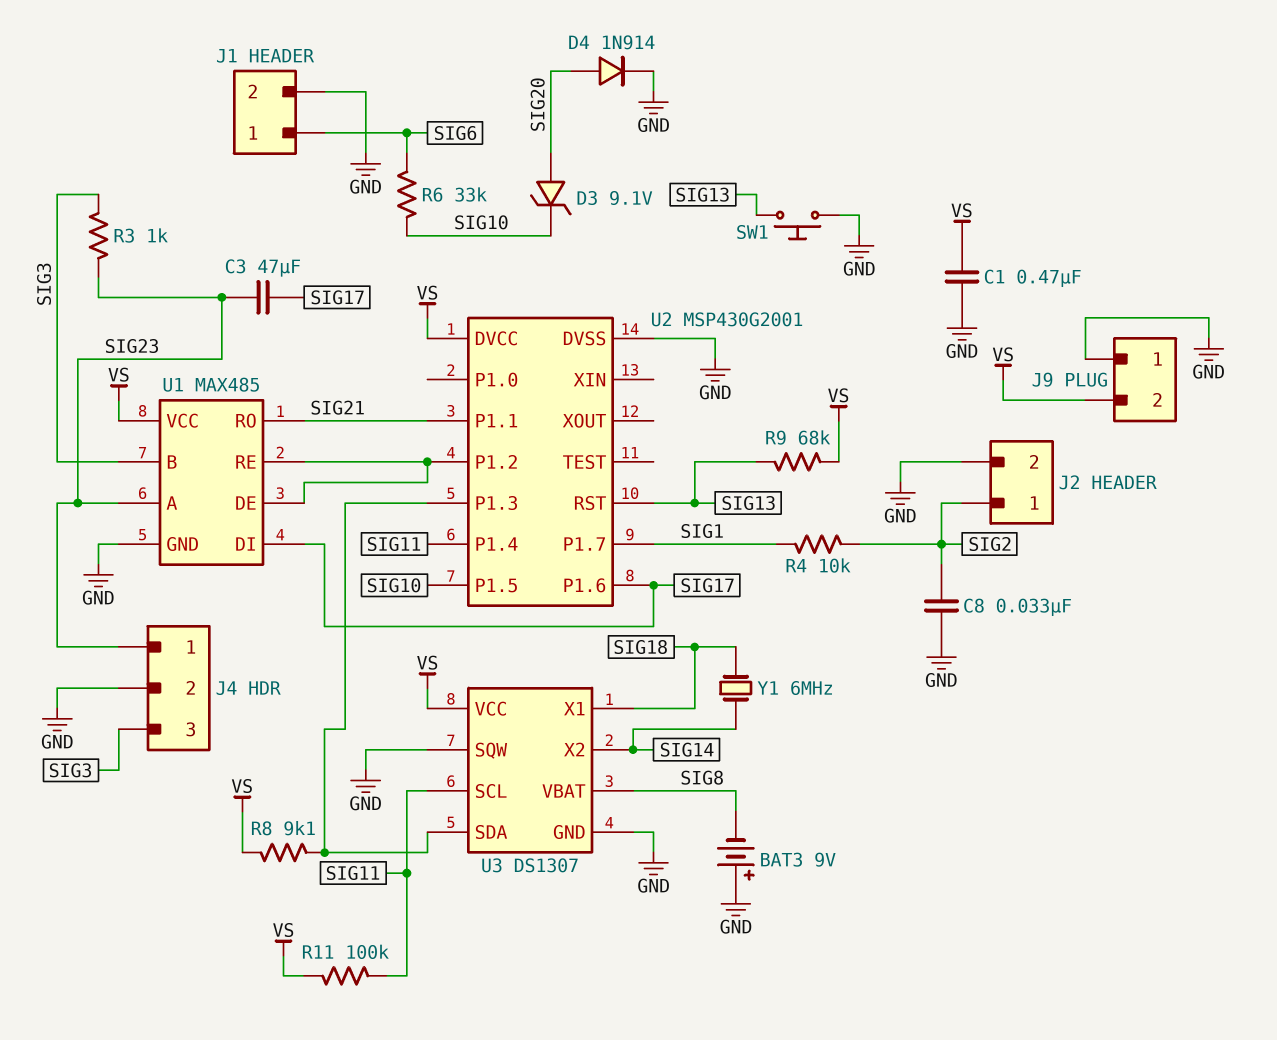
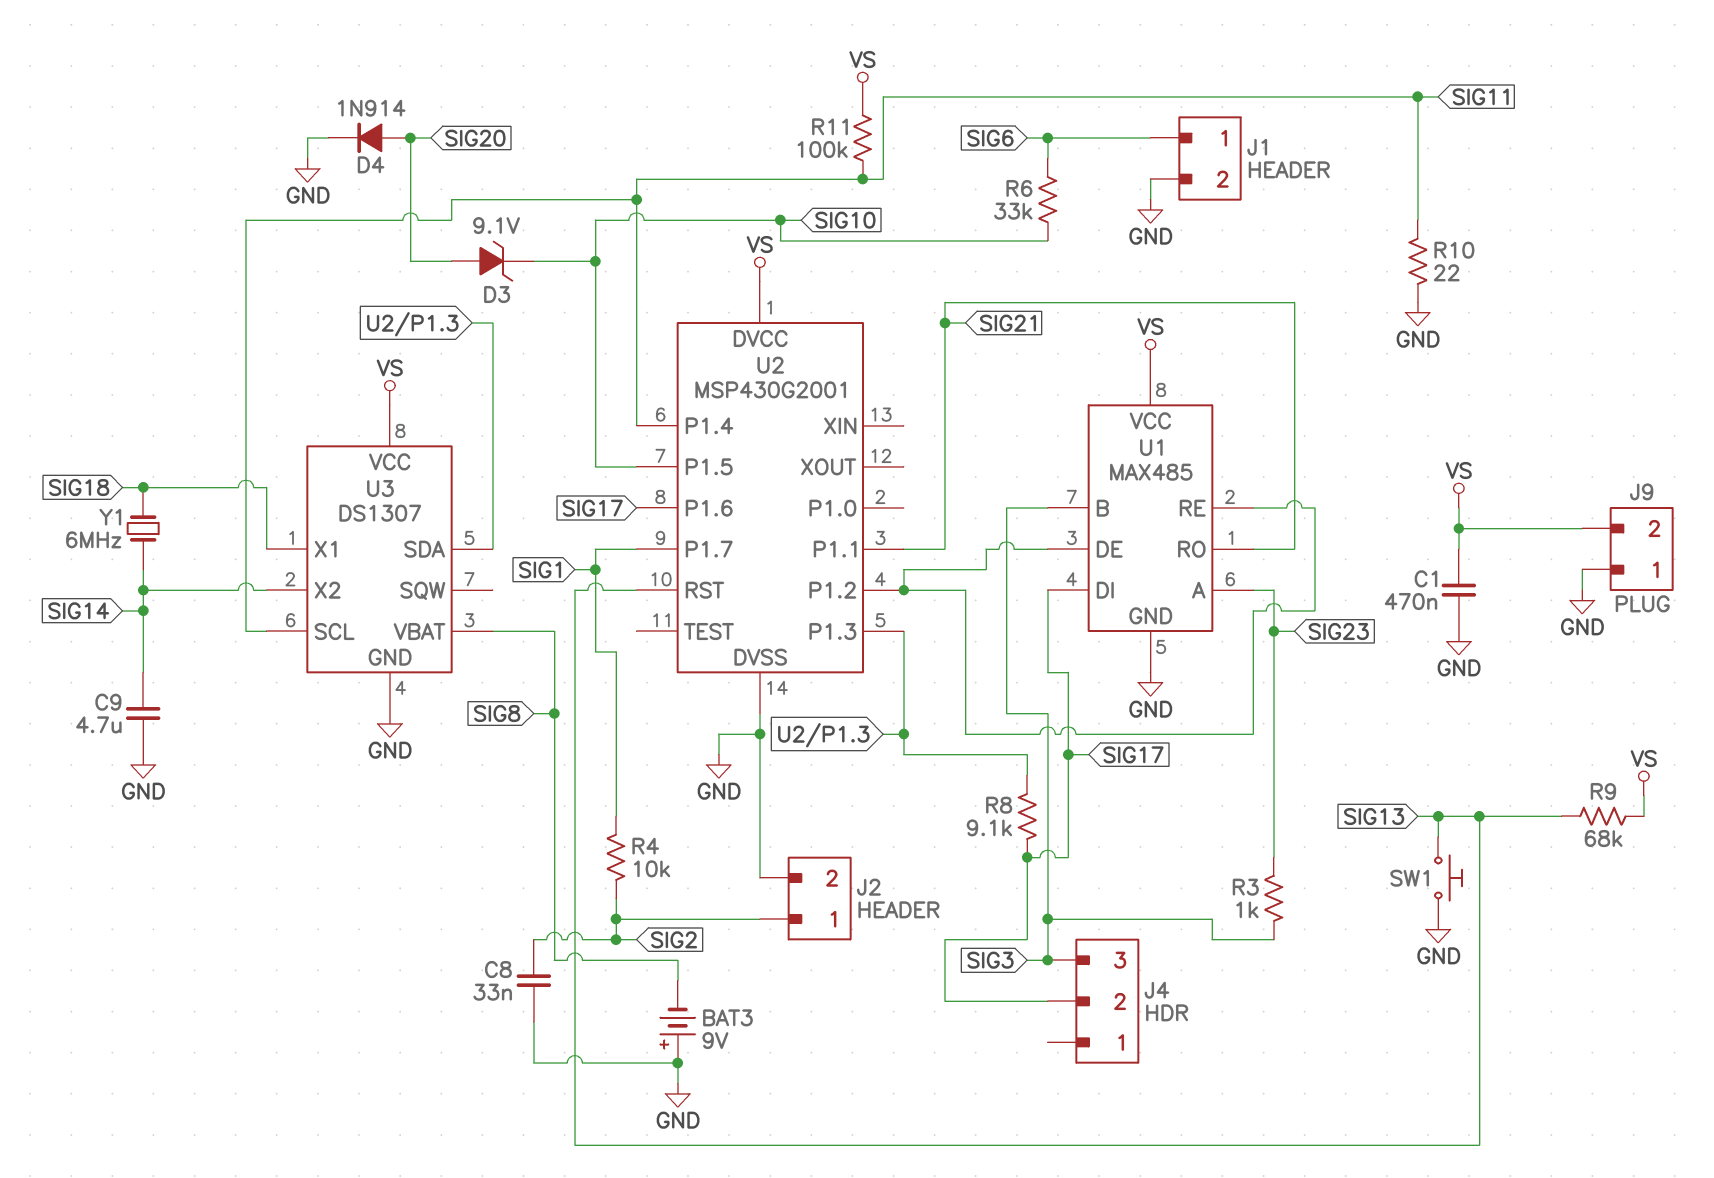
C3: 47uF (SIG17, SIG23) -> none
C9: none -> 4.7uF (GND, SIG14)
J4 pin 1: SIG23 -> none
J4 pin 2: GND -> SIG17
R8: 9.1k (U2/P1.3, VS) -> 9.1k (SIG17, U2/P1.3)
R10: none -> 22 (GND, SIG11)
U3 pin SQW: GND -> none

